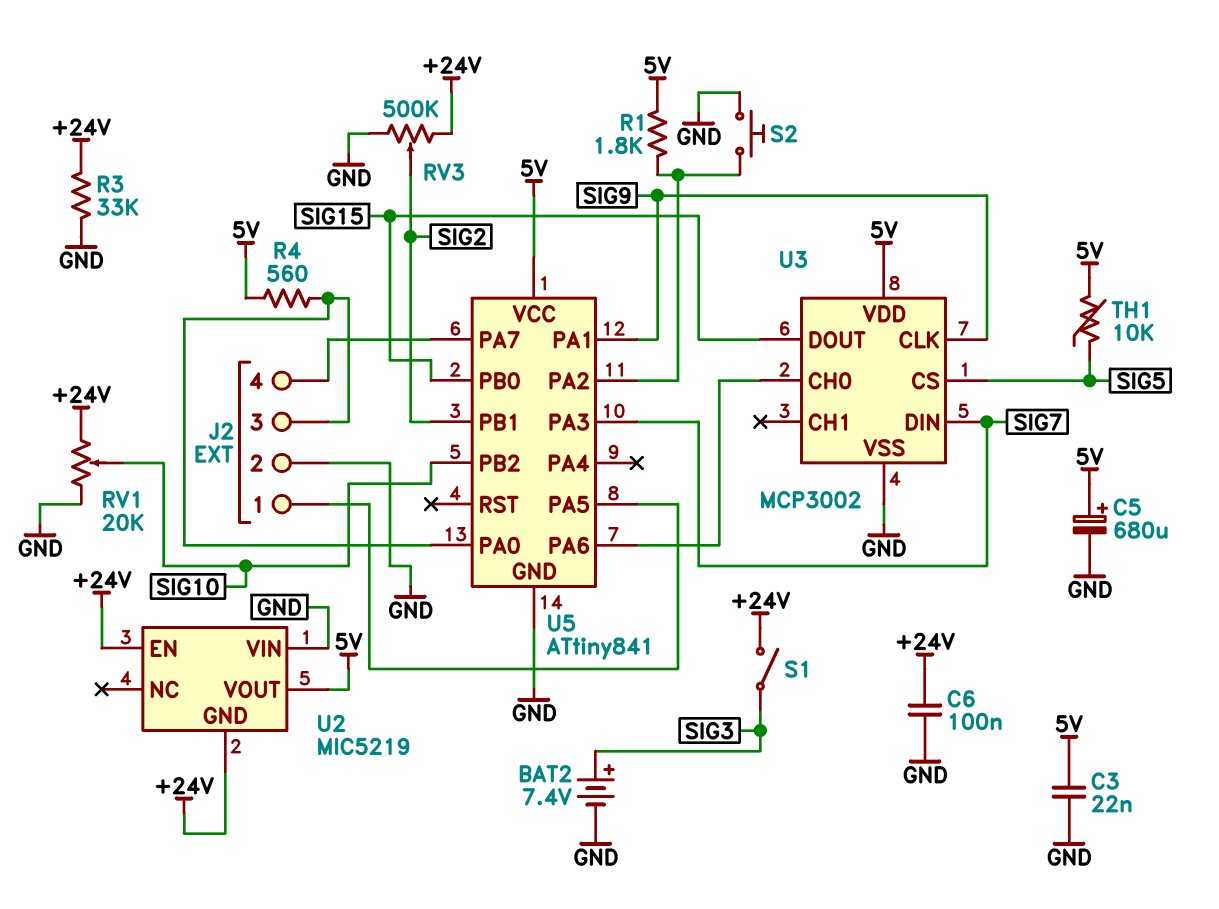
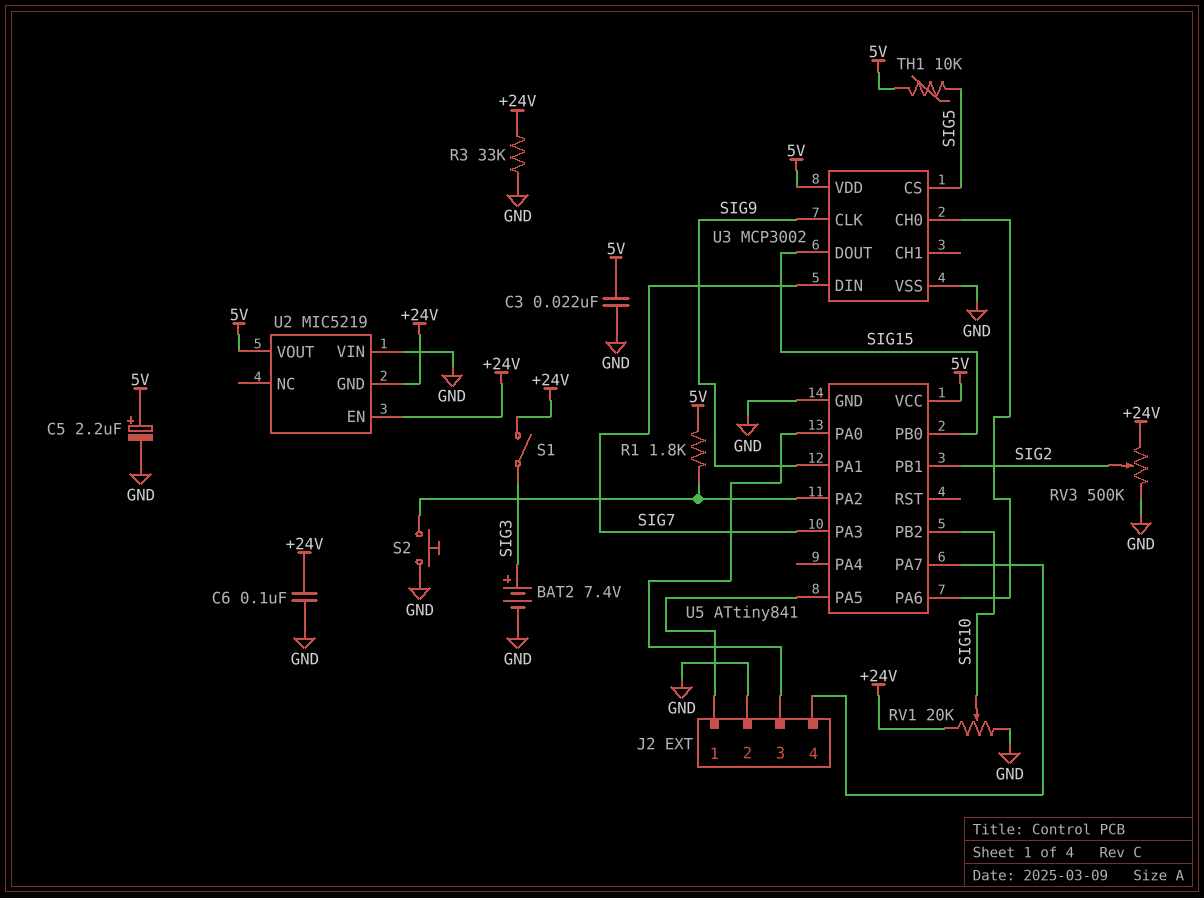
C5: 680uF (plus 5V, minus GND) -> 2.2uF (plus 5V, minus GND)
R4: 560 (5V, J2/3) -> none

